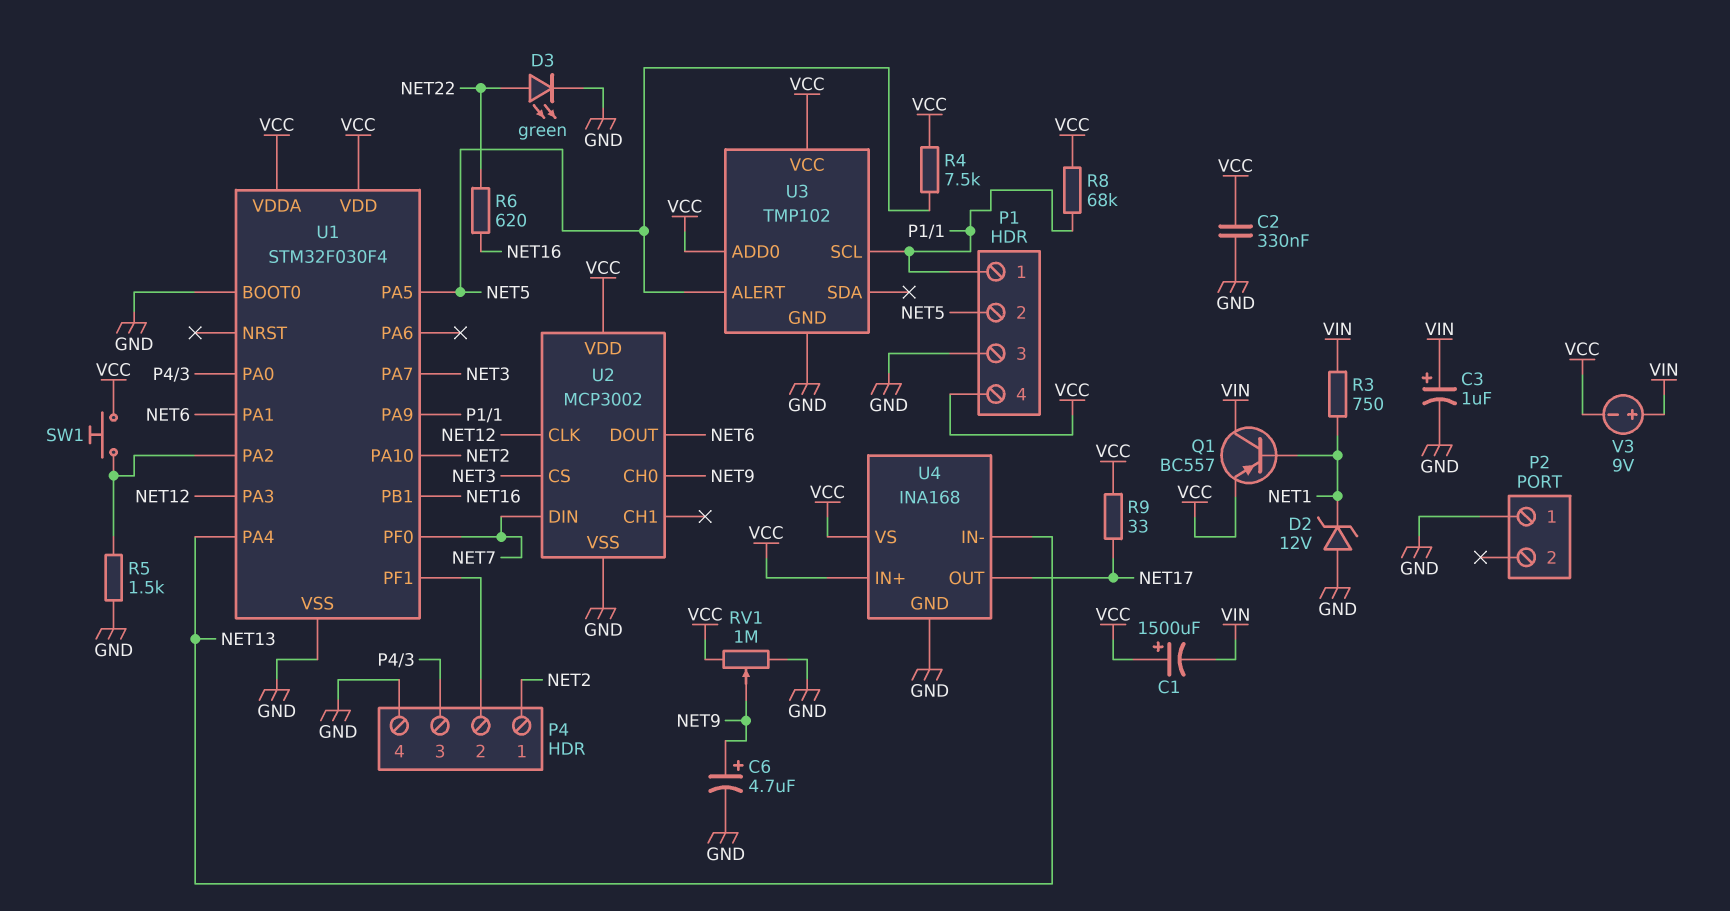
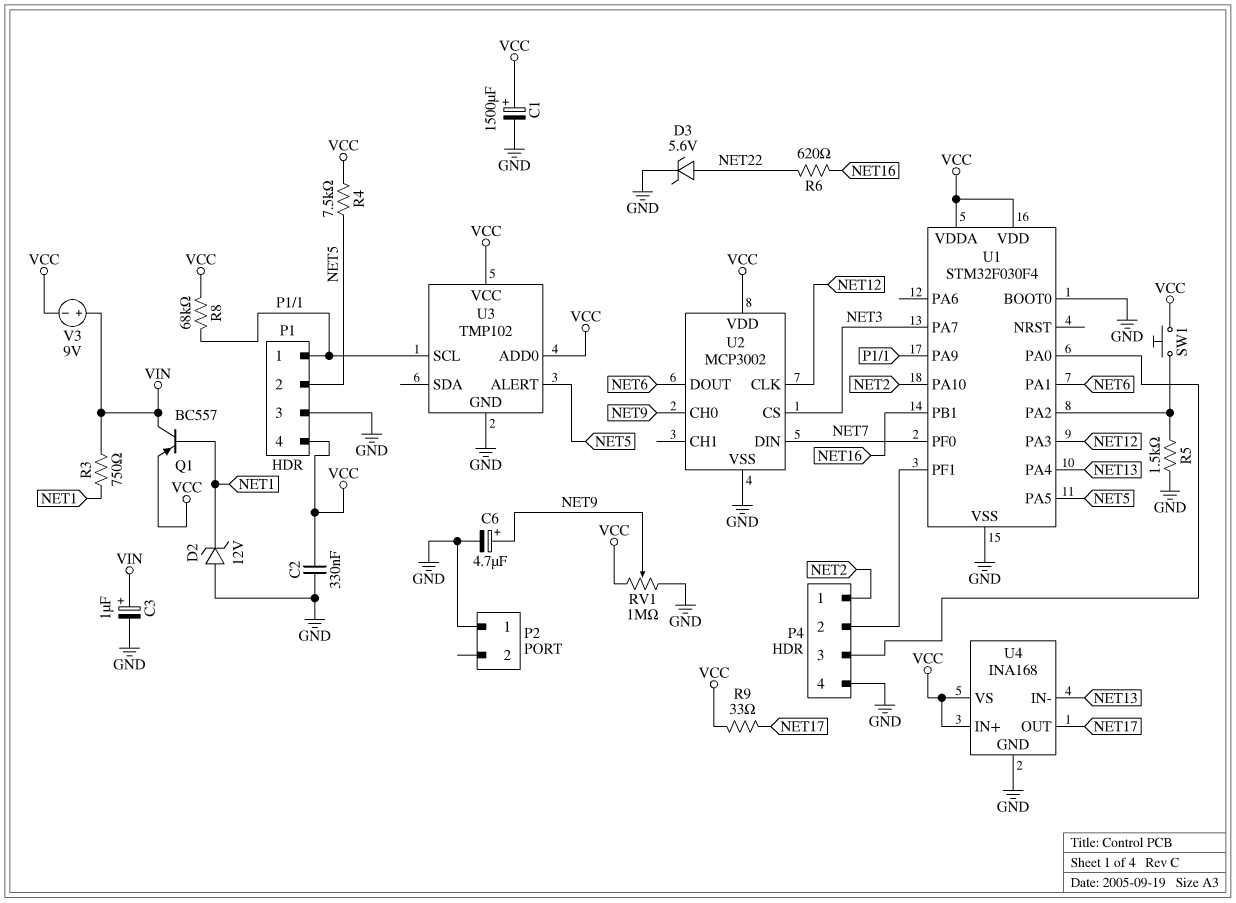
C1: 1500uF (plus VCC, minus VIN) -> 1500uF (plus VCC, minus GND)
D3: LED green (A NET22, K GND) -> zener 5.6V (A NET22, K GND)

